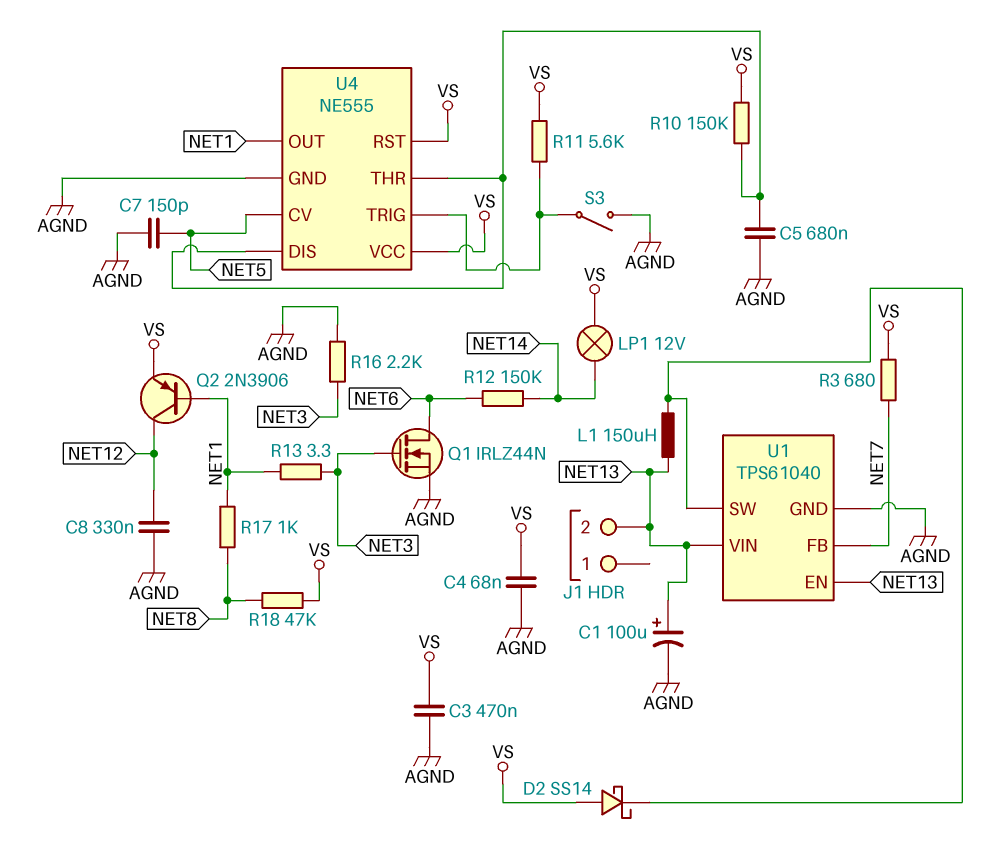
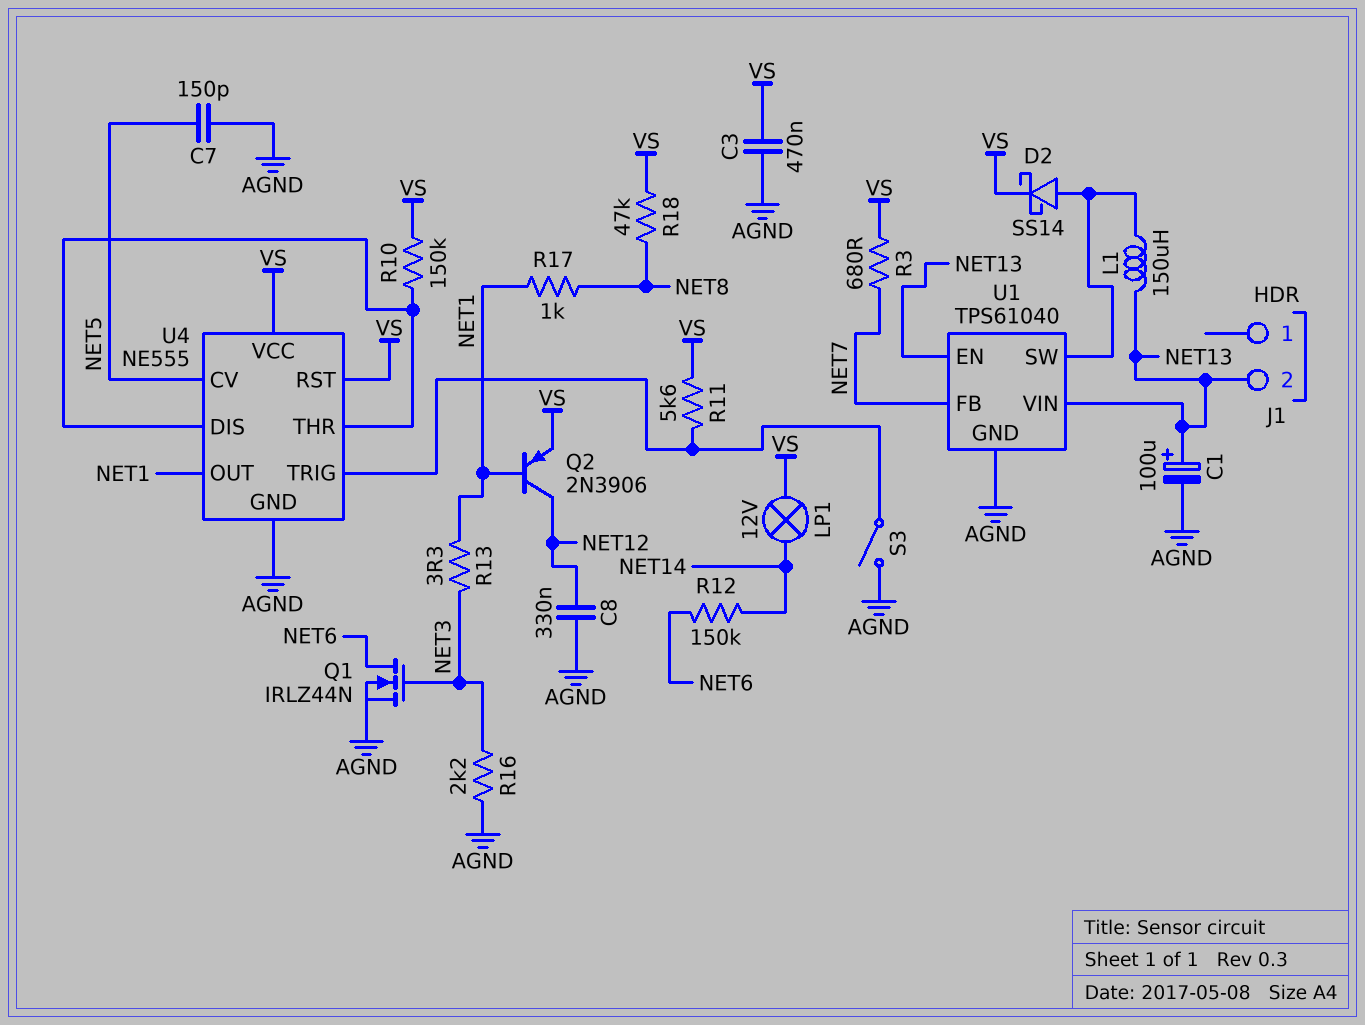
C4: 68nF (AGND, VS) -> none
C5: 680nF (AGND, U4/DIS) -> none
D2: schottky SS14 (A VS, K U1/SW) -> schottky SS14 (A U1/SW, K VS)

